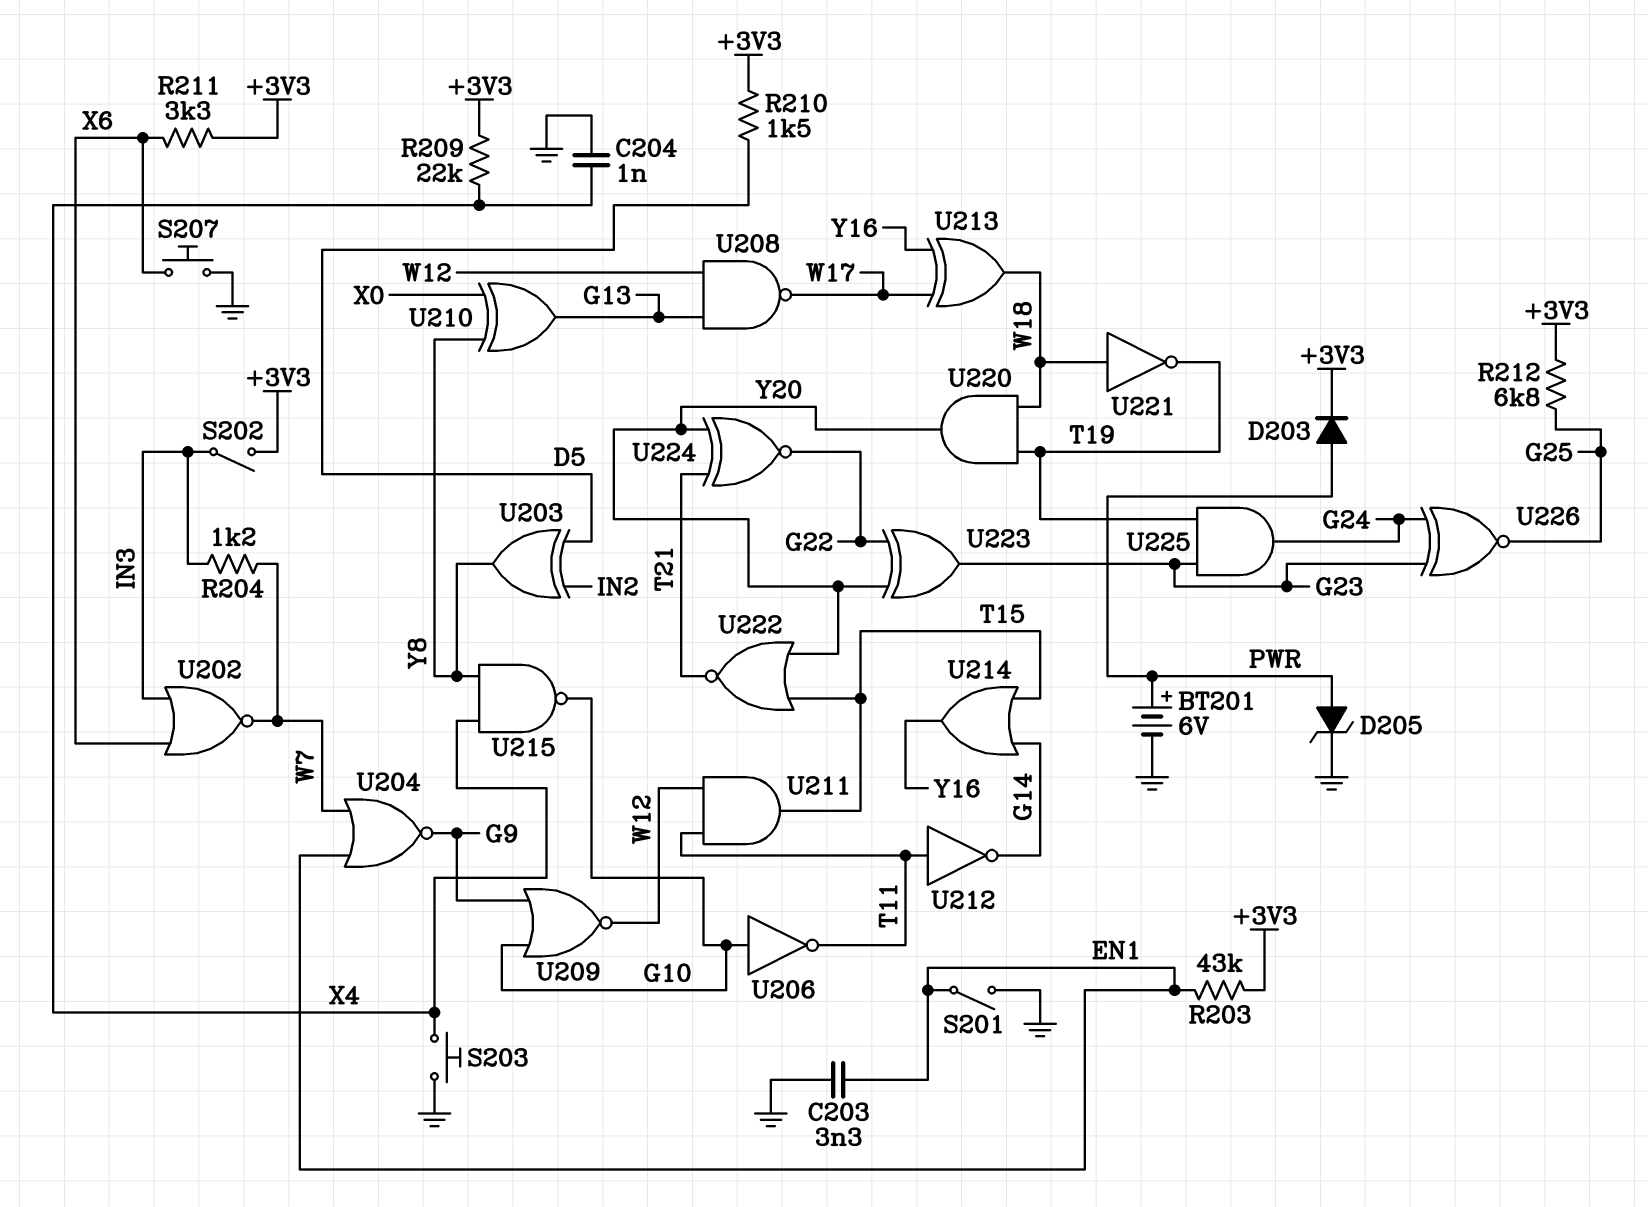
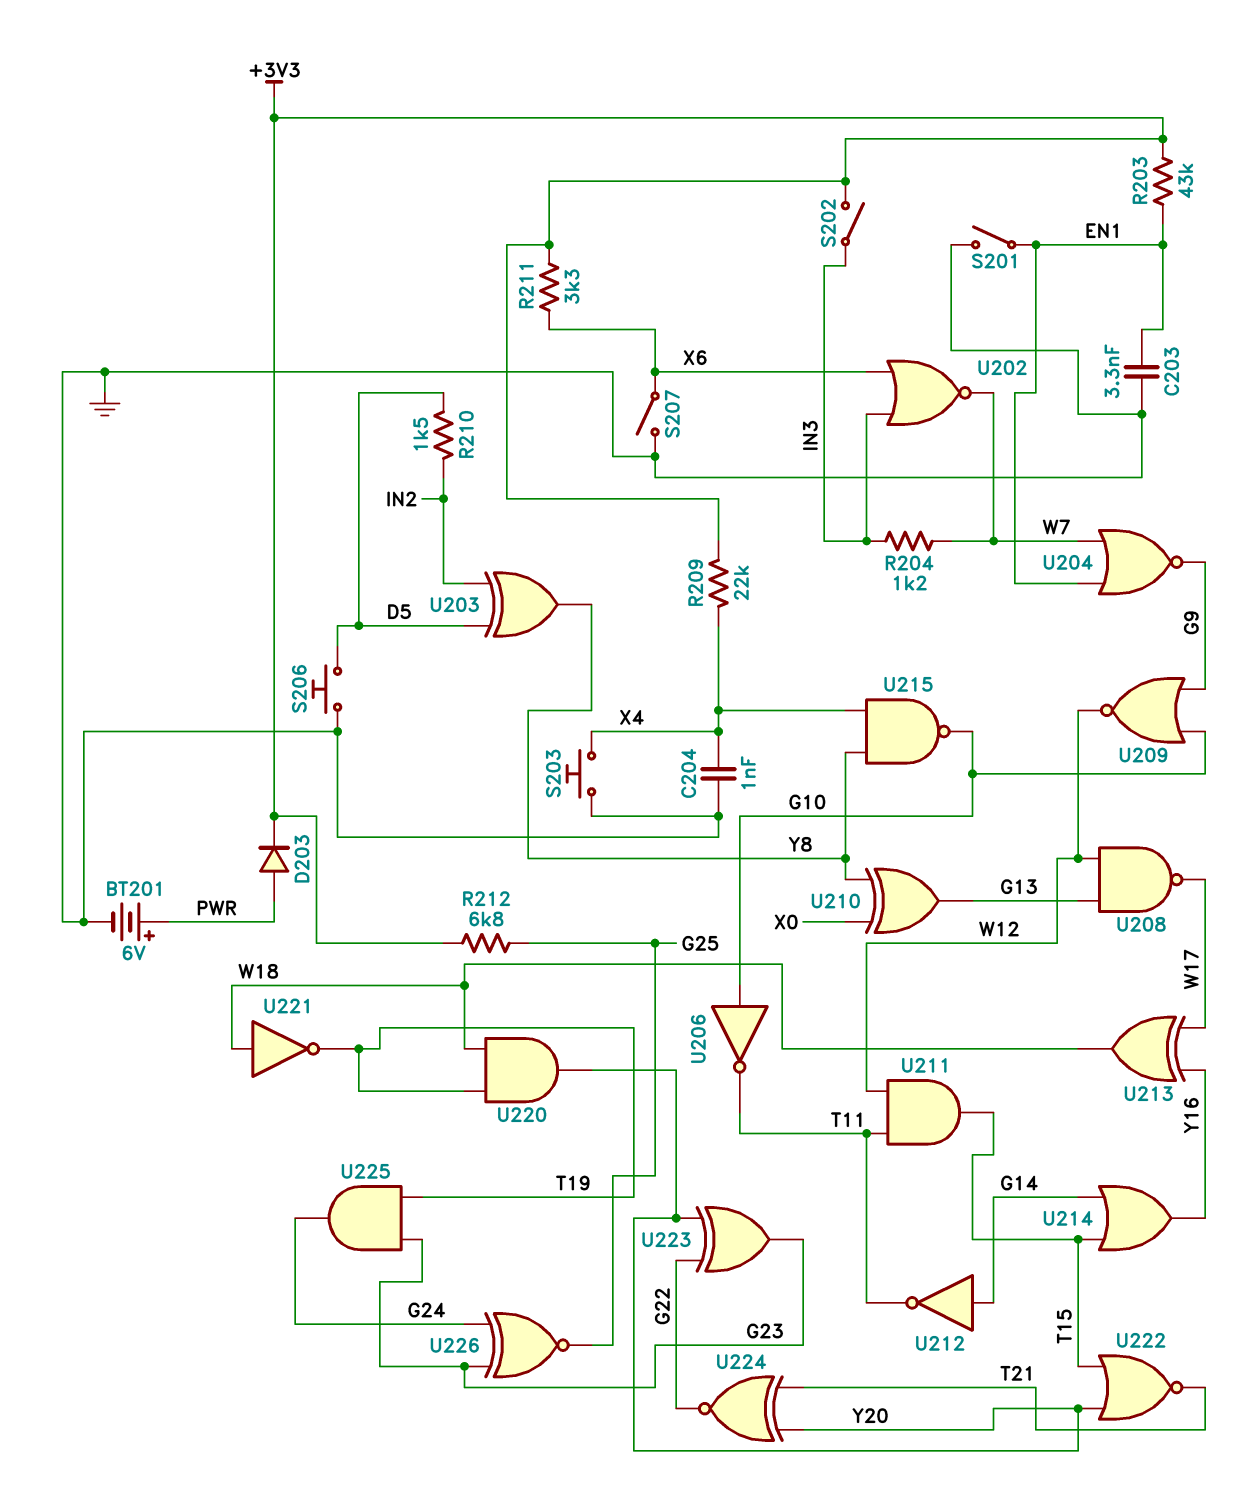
D205: zener (A PWR, K GND) -> none
R210: 1.5k (+3V3, D5) -> 1.5k (D5, IN2)
S206: none -> button (D5, GND)
S207: button (GND, X6) -> switch (GND, X6)
U212: NOT (in T11, out G14) -> NOT (in G14, out T11)

